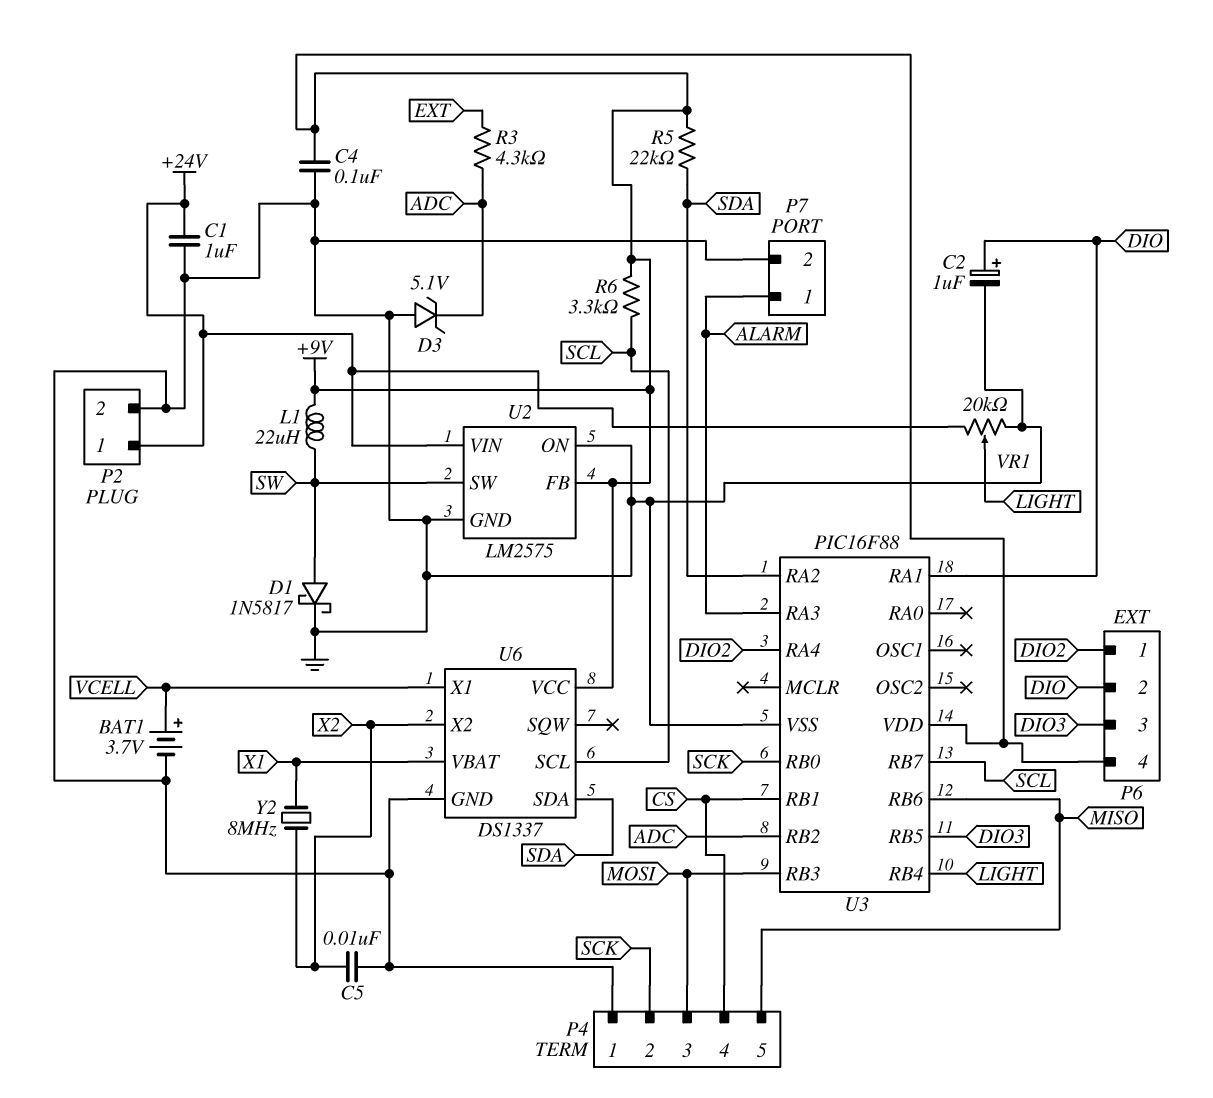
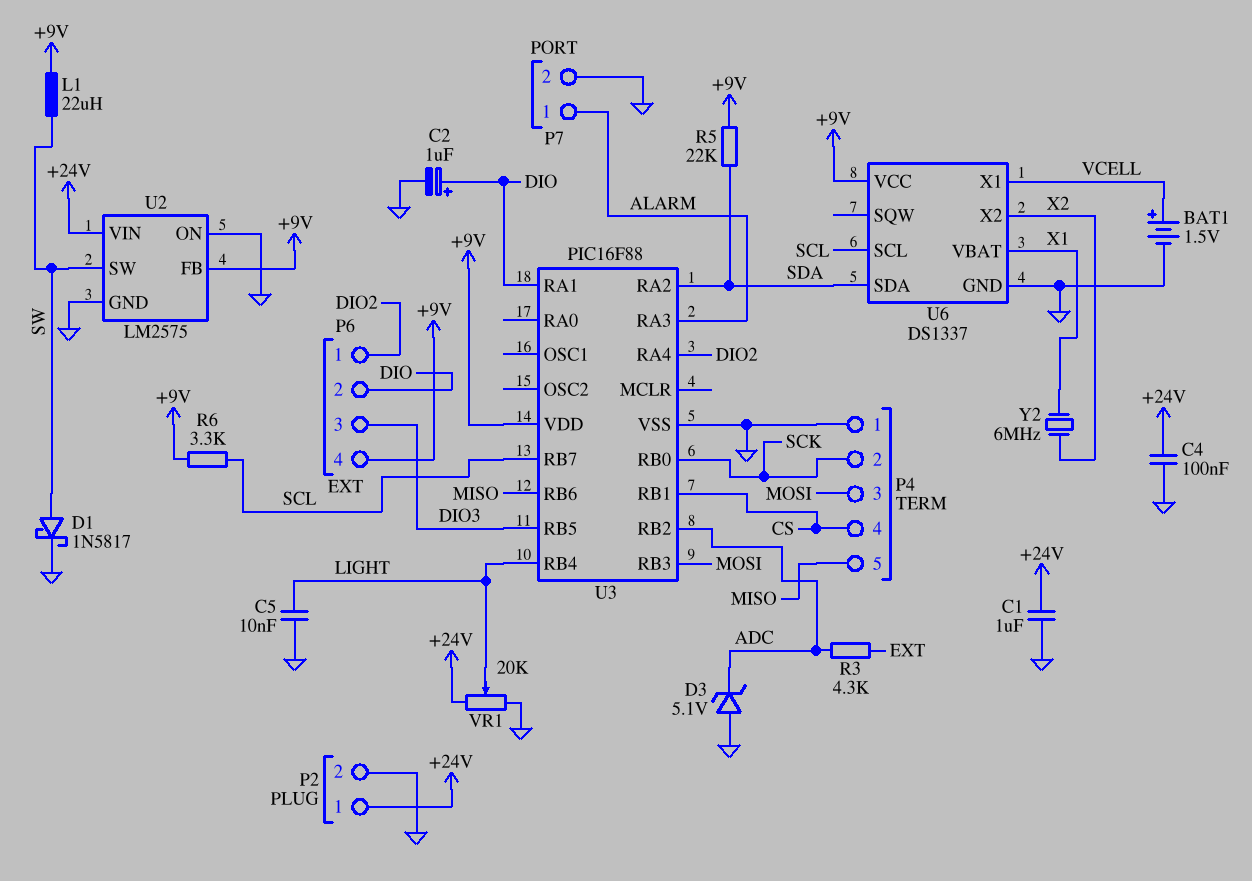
BAT1: 3.7V (plus VCELL, minus GND) -> 1.5V (plus VCELL, minus GND)
C4: 100nF (+9V, GND) -> 100nF (+24V, GND)
C5: 10nF (GND, X2) -> 10nF (GND, LIGHT)
Y2: 8MHz (X1, X2) -> 6MHz (X1, X2)

